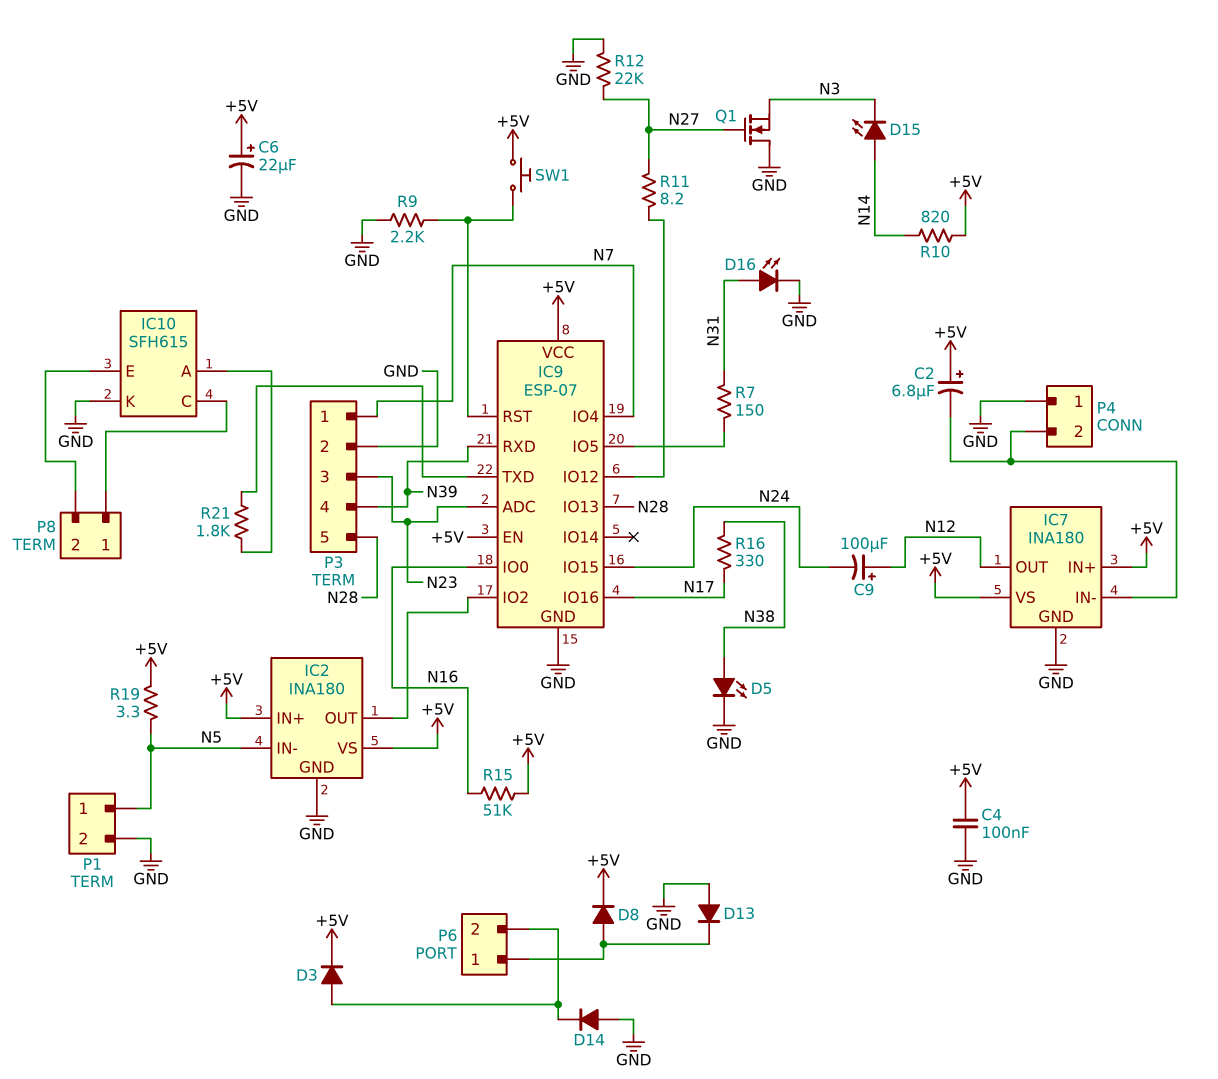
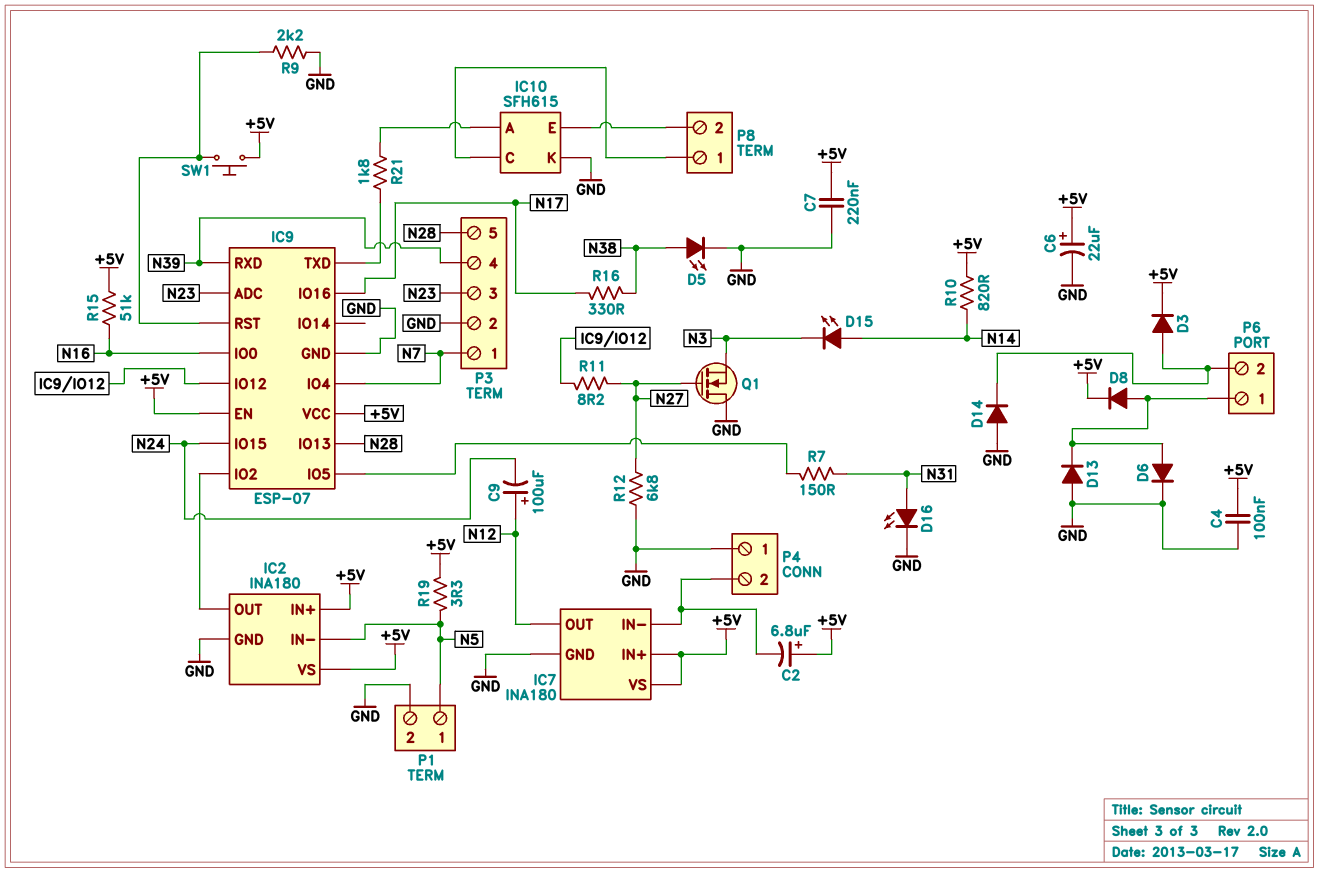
C7: none -> 220nF (+5V, GND)
D6: none -> diode (A P6/1, K GND)
R12: 22k (GND, N27) -> 6.8k (GND, N27)

